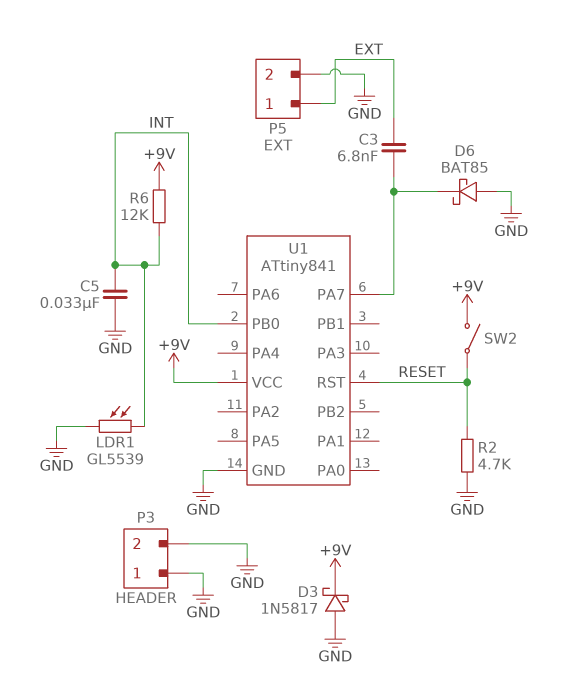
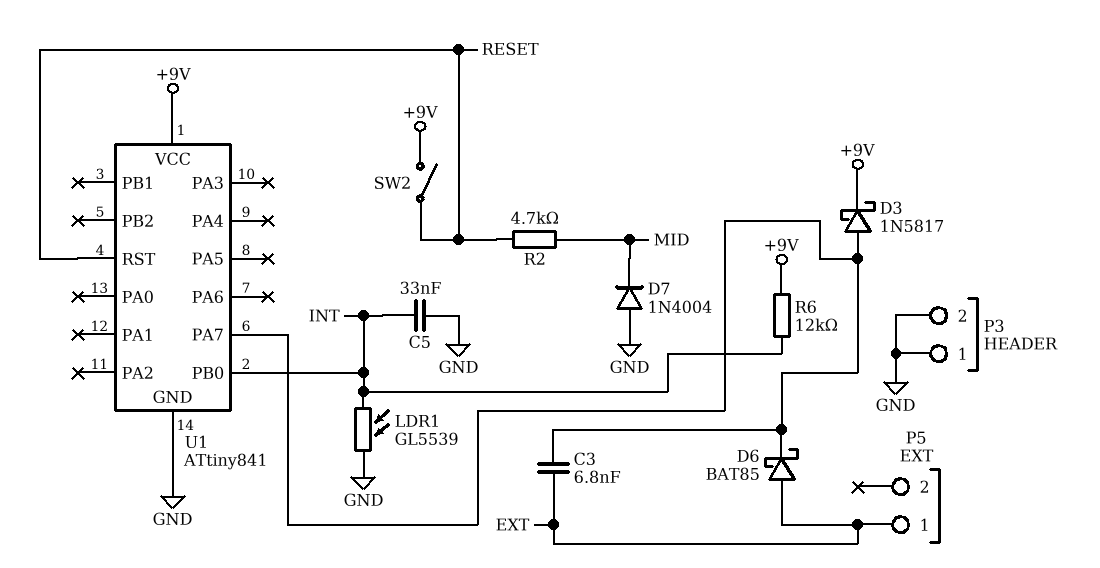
D3: schottky 1N5817 (A GND, K +9V) -> schottky 1N5817 (A U1/PA7, K +9V)
D6: schottky BAT85 (A GND, K U1/PA7) -> schottky BAT85 (A EXT, K U1/PA7)
D7: none -> diode 1N4004 (A GND, K MID)
P5 pin 2: GND -> none
R2: 4.7k (GND, RESET) -> 4.7k (MID, RESET)

